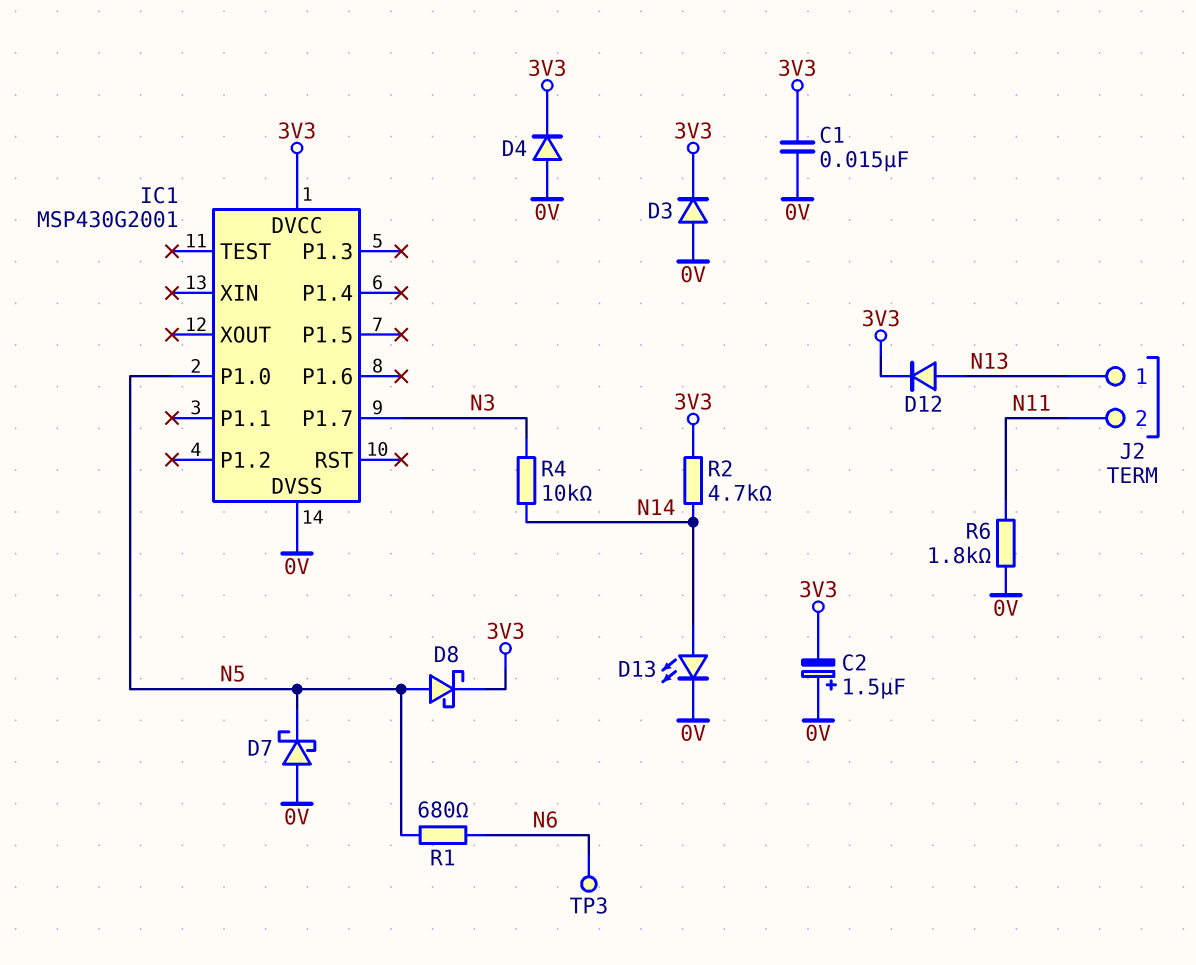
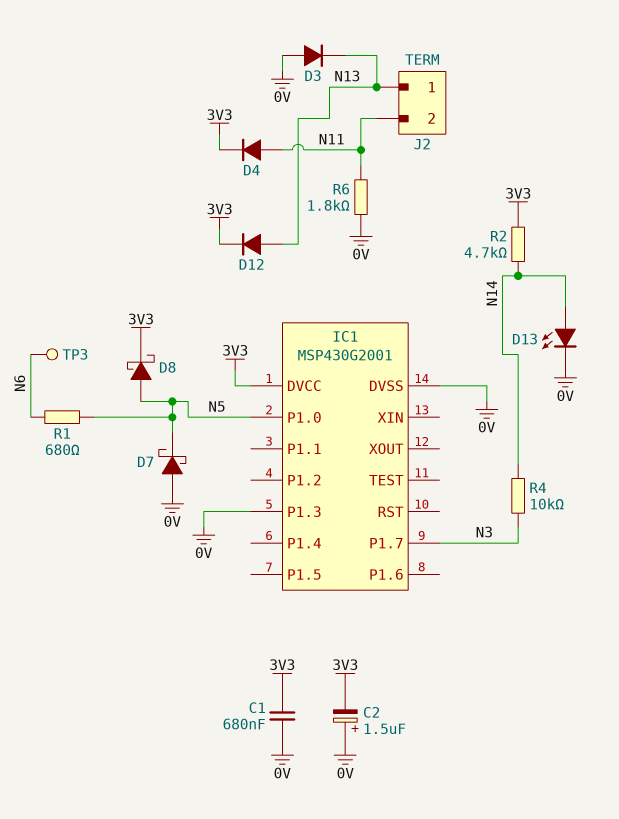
C1: 15nF (0V, 3V3) -> 680nF (0V, 3V3)
D3: diode (A 0V, K 3V3) -> diode (A 0V, K N13)
D4: diode (A 0V, K 3V3) -> diode (A N11, K 3V3)
IC1 pin P1.3: none -> 0V

